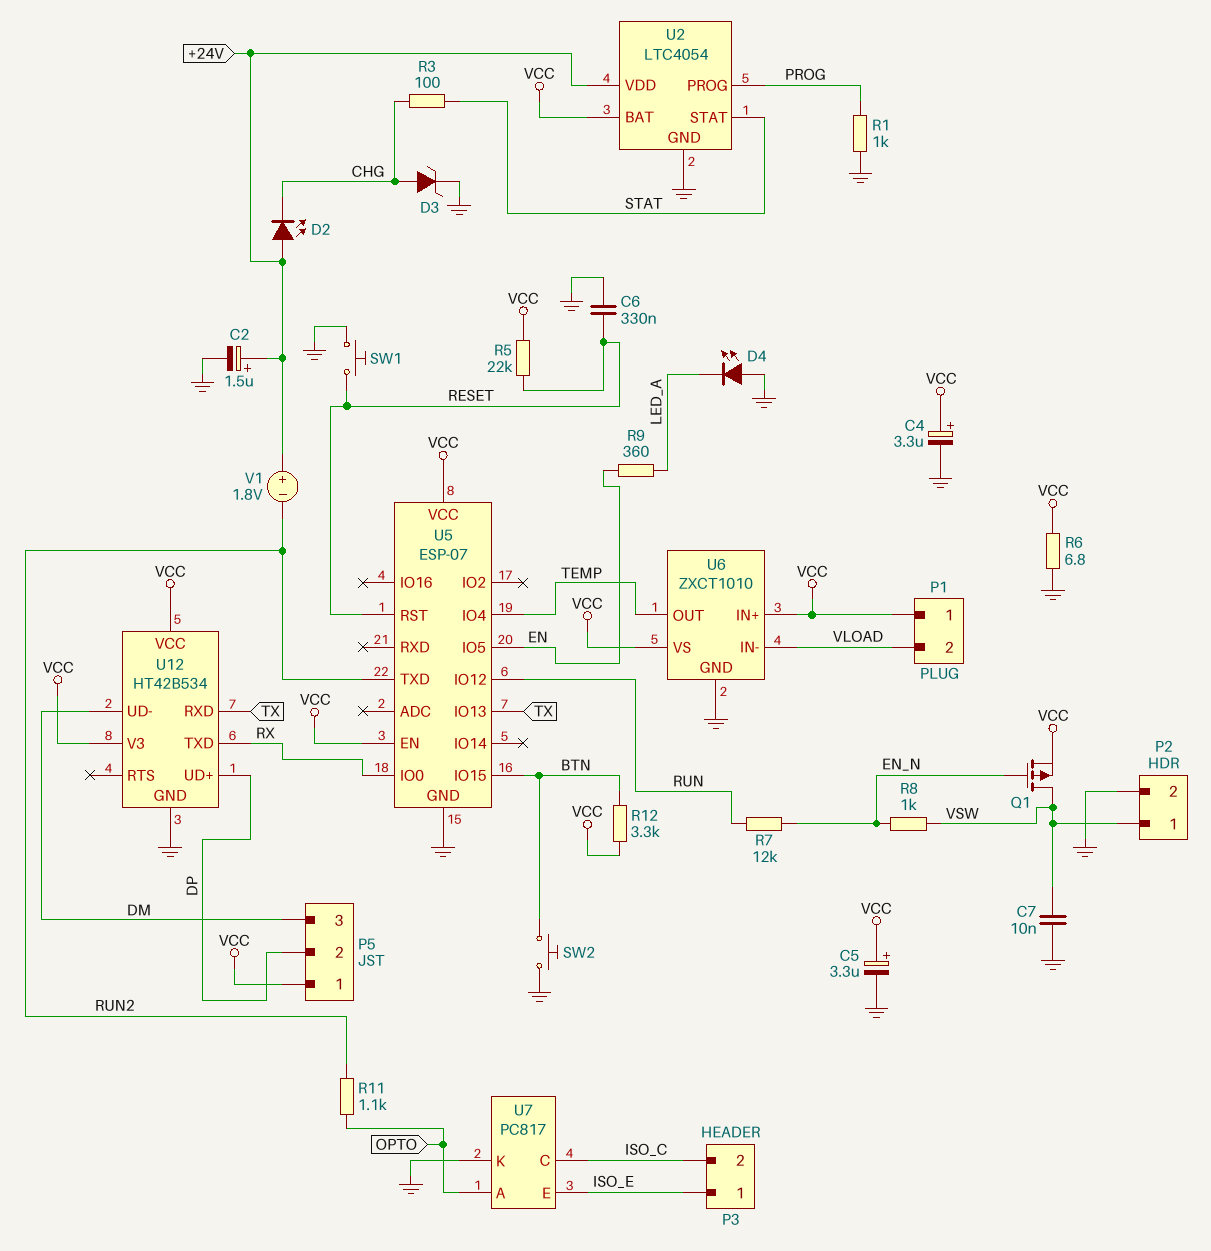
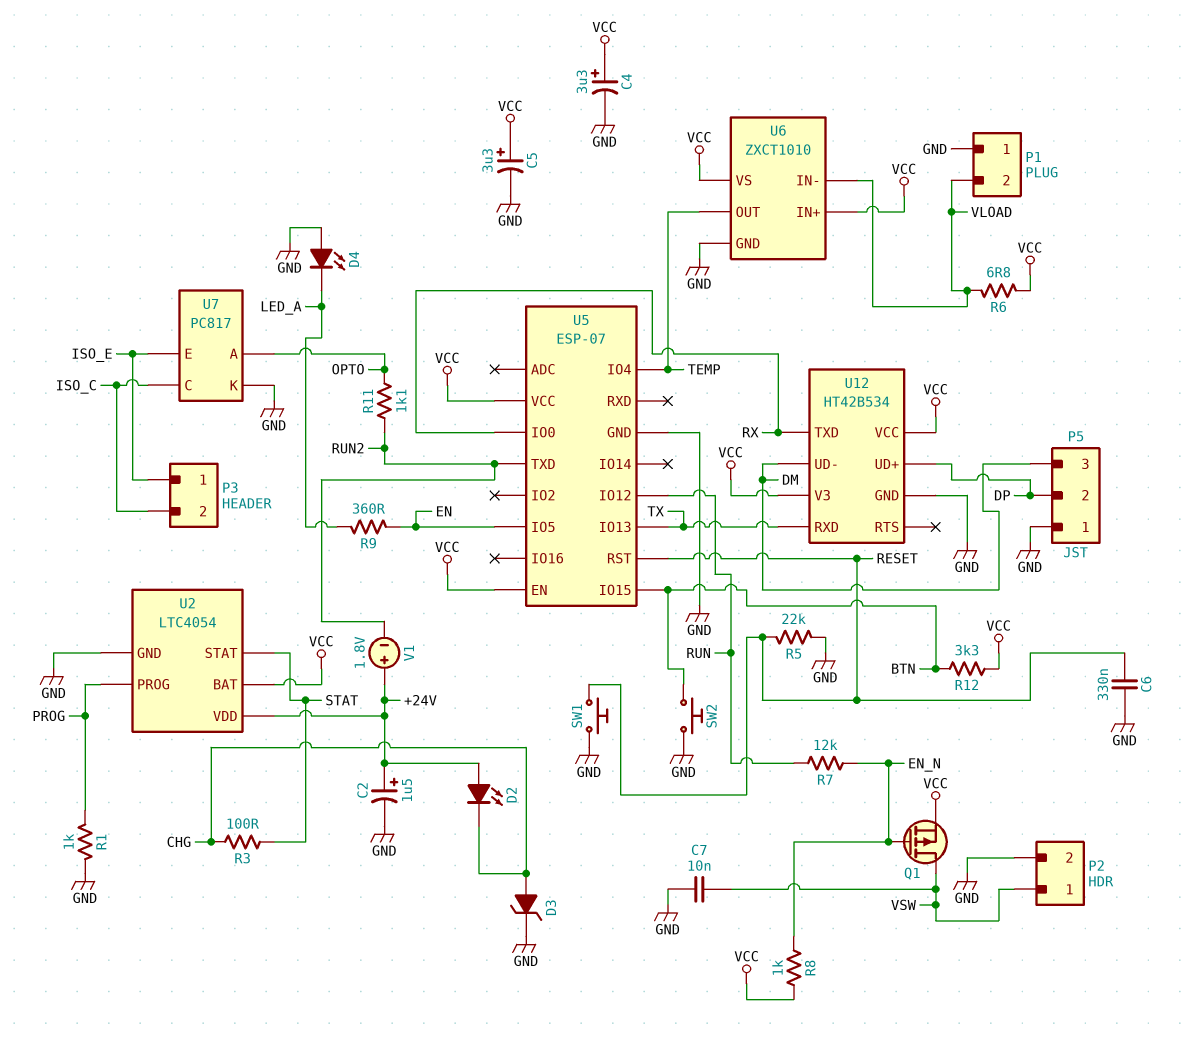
P1 pin 1: VCC -> GND
P5 pin 1: VCC -> GND
R5: 22k (RESET, VCC) -> 22k (GND, RESET)
R6: 6.8 (GND, VCC) -> 6.8 (VCC, VLOAD)
R8: 1k (EN_N, VSW) -> 1k (EN_N, VCC)

